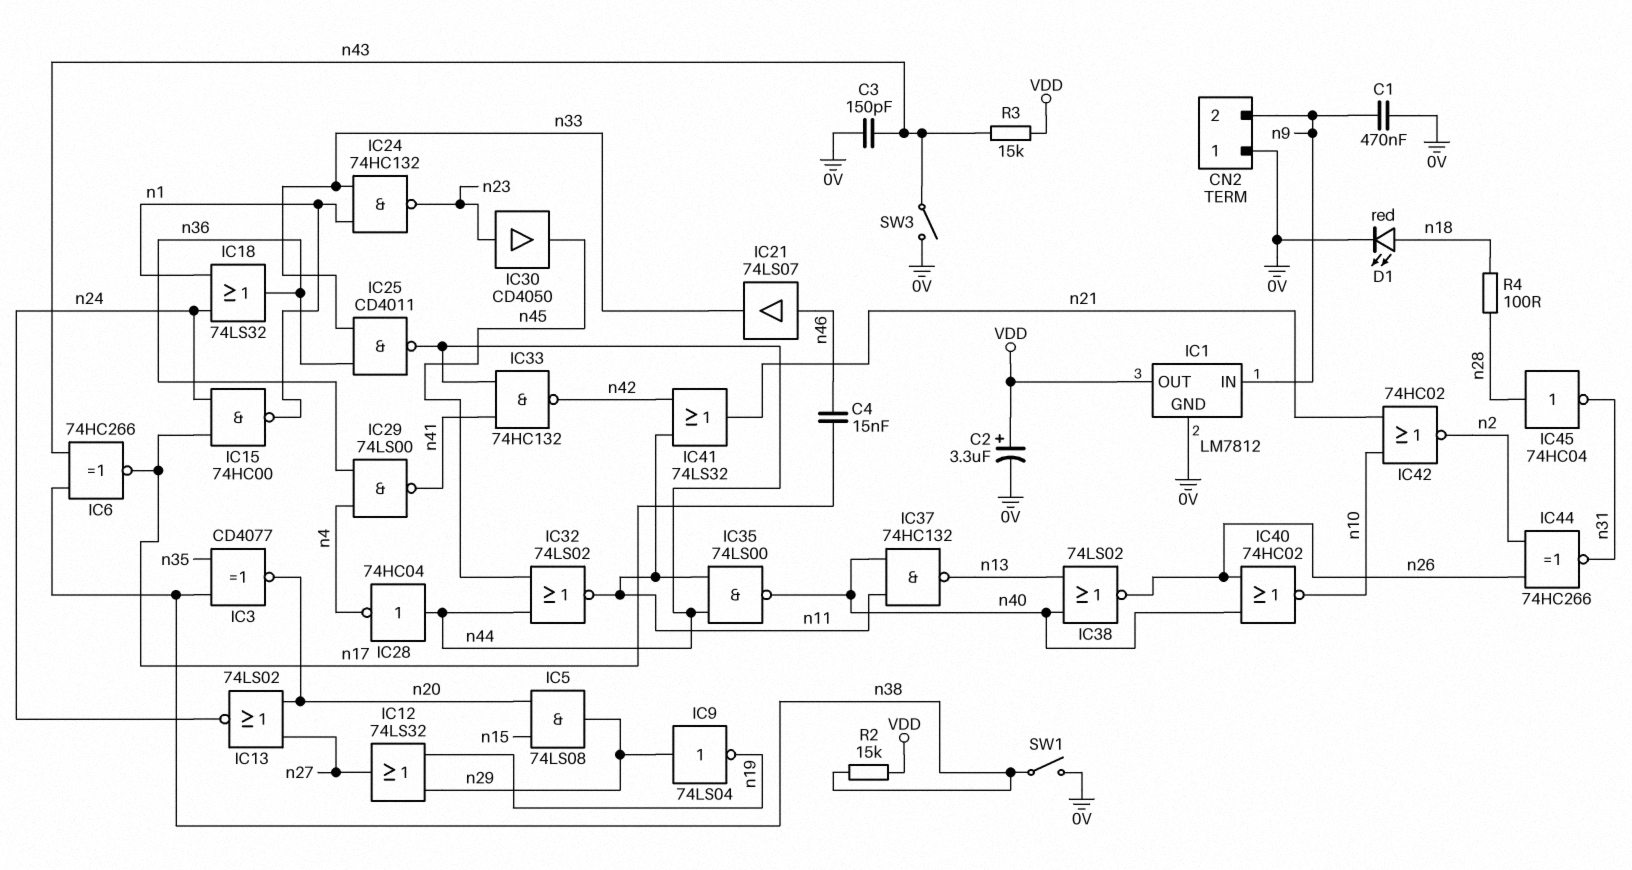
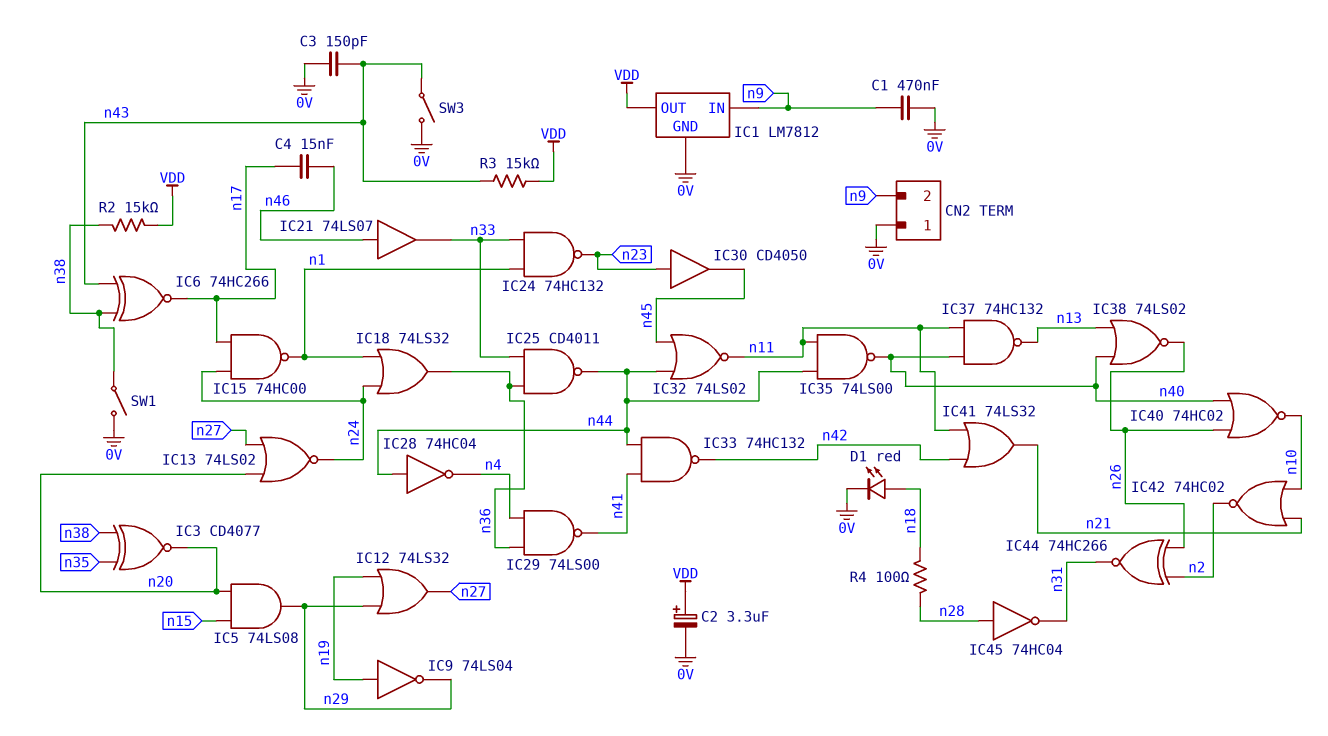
IC9: NOT 74LS04 (in n29, out n19) -> NOT 74LS04 (in n19, out n29)

